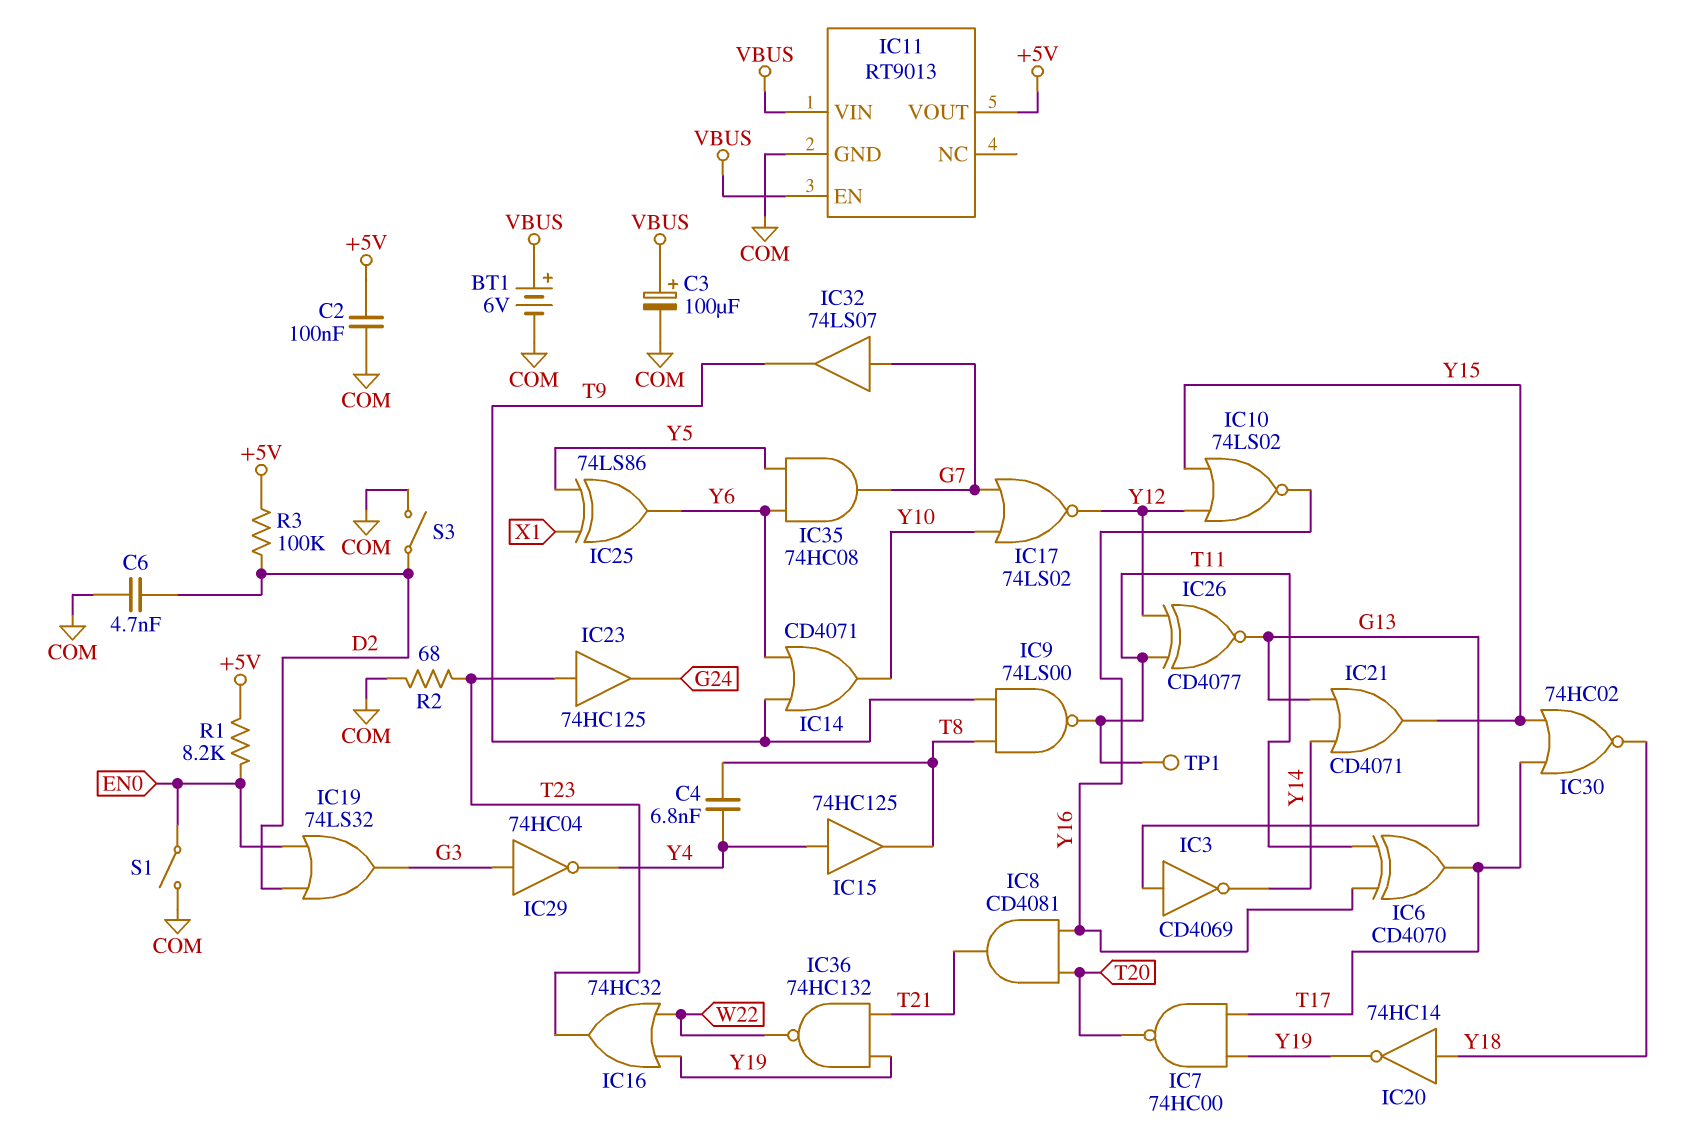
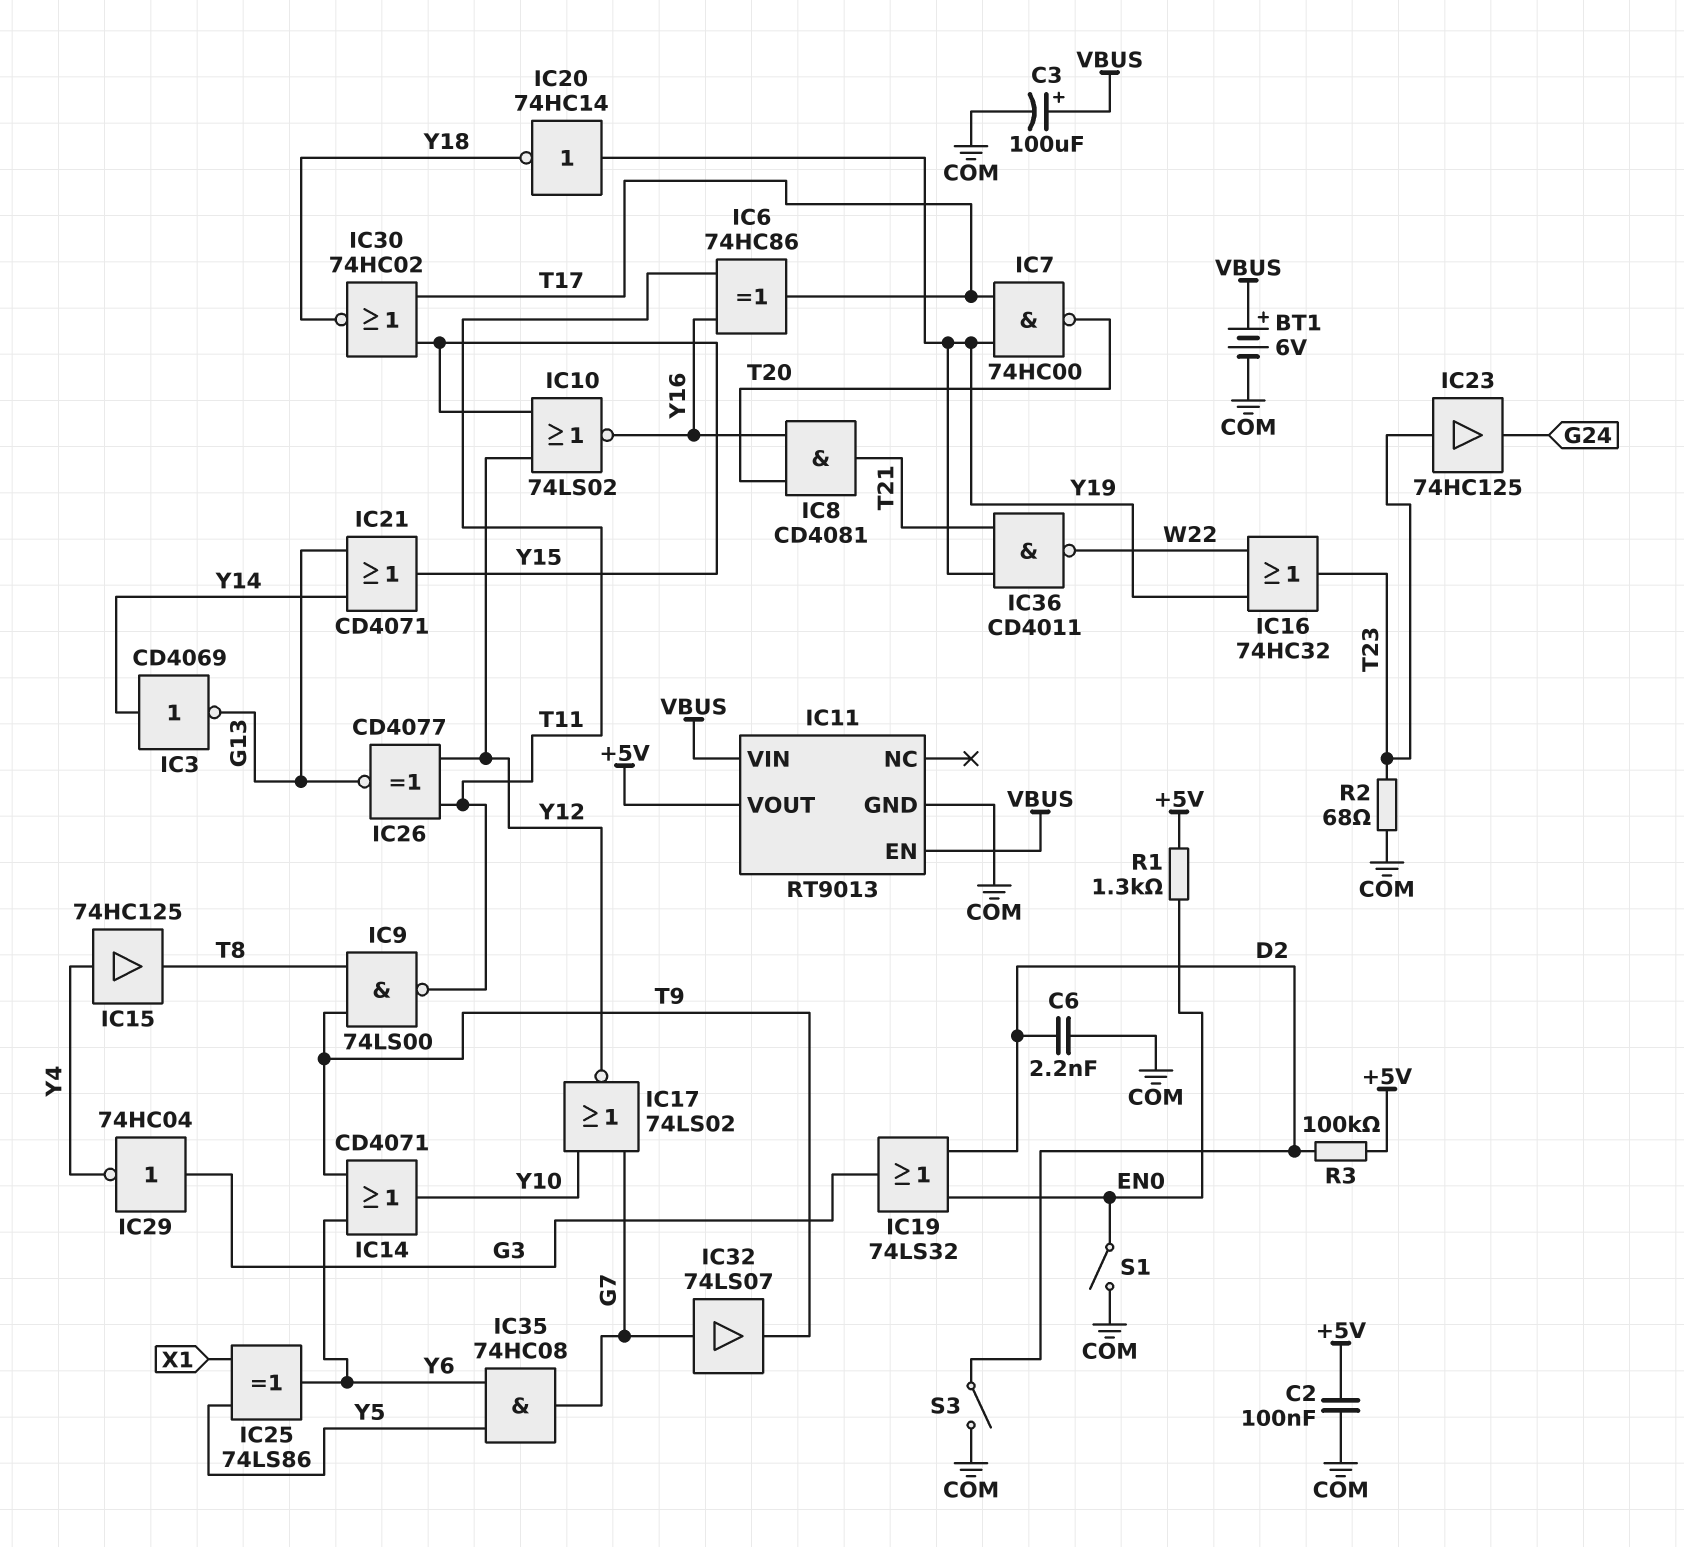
C4: 6.8nF (T8, Y4) -> none
C6: 4.7nF (COM, D2) -> 2.2nF (COM, D2)
IC3: NOT CD4069 (in G13, out Y14) -> NOT CD4069 (in Y14, out G13)
IC6: XOR CD4070 (in T11, in Y16, out T17) -> XOR 74HC86 (in T11, in Y16, out T17)
IC20: NOT 74HC14 (in Y18, out Y19) -> NOT 74HC14 (in Y19, out Y18)
IC36: NAND 74HC132 (in T21, in Y19, out W22) -> NAND CD4011 (in T21, in Y19, out W22)
R1: 8.2k (+5V, EN0) -> 1.3k (+5V, EN0)
TP1: test point (T11) -> none

